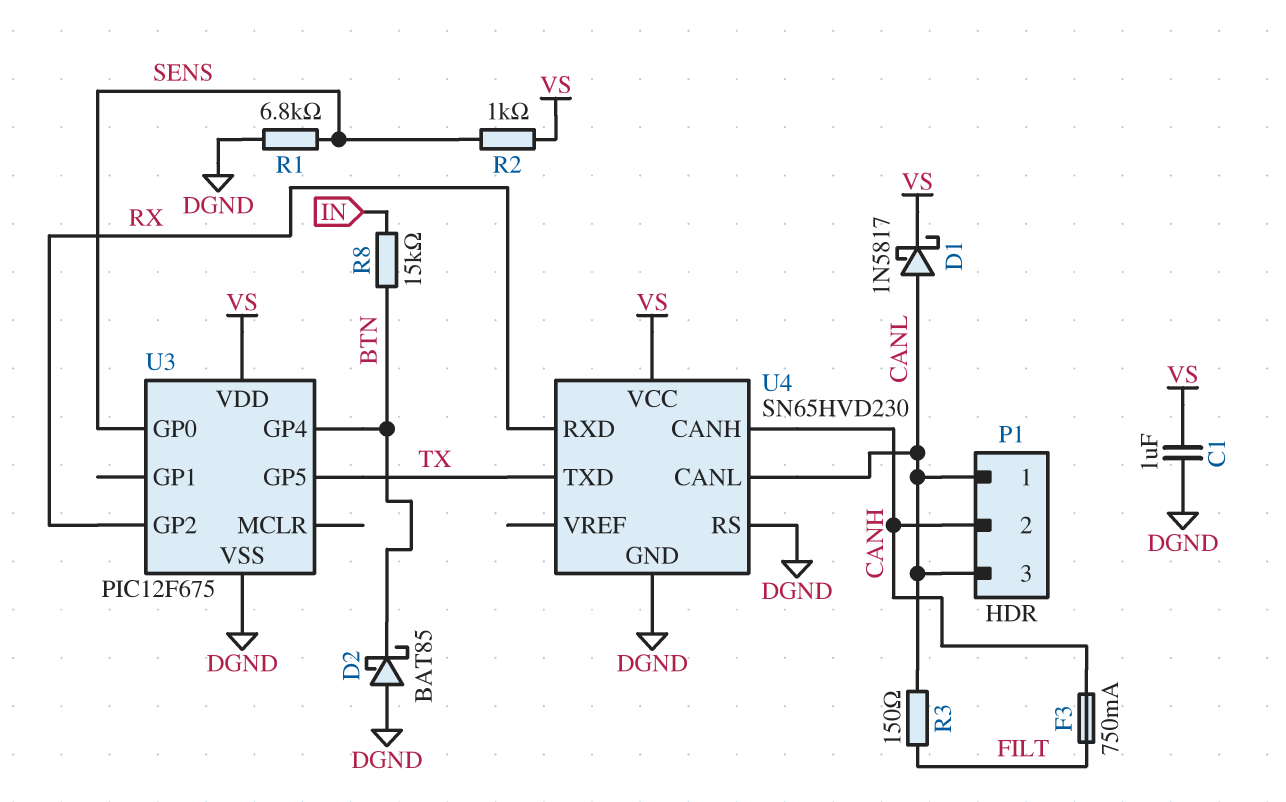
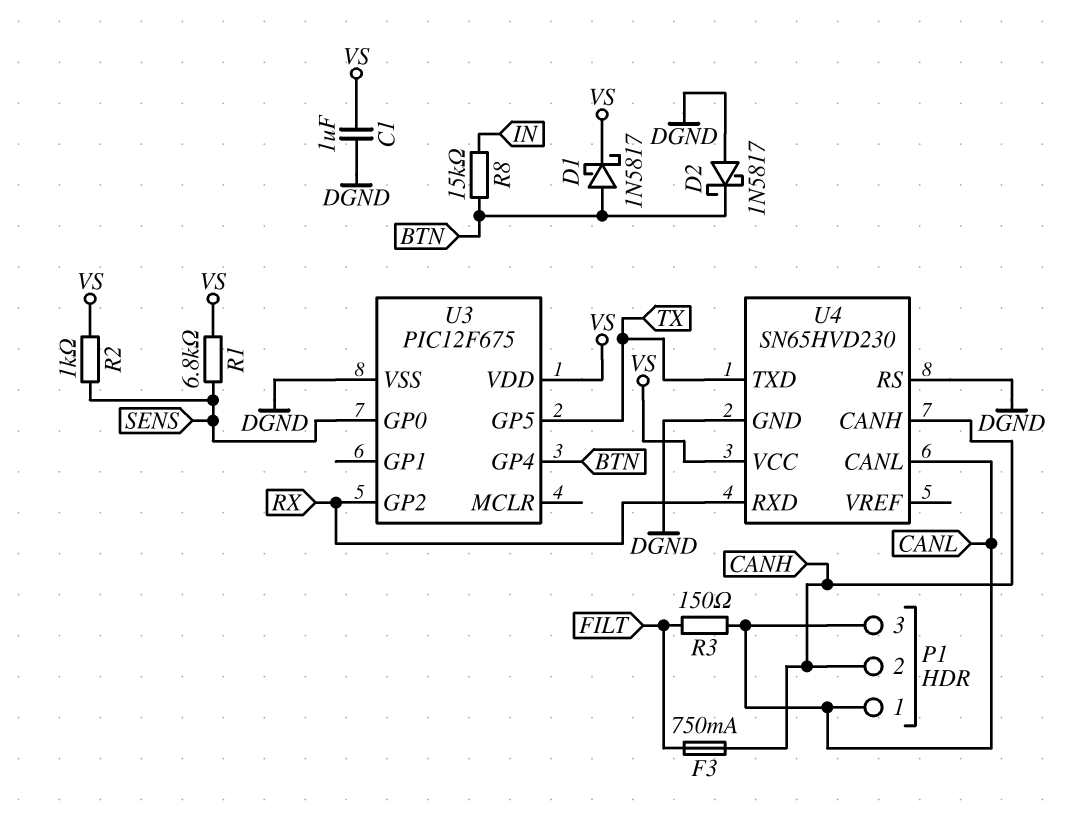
D1: schottky 1N5817 (A CANL, K VS) -> schottky 1N5817 (A BTN, K VS)
D2: schottky BAT85 (A DGND, K BTN) -> schottky 1N5817 (A DGND, K BTN)
R1: 6.8k (DGND, SENS) -> 6.8k (SENS, VS)

